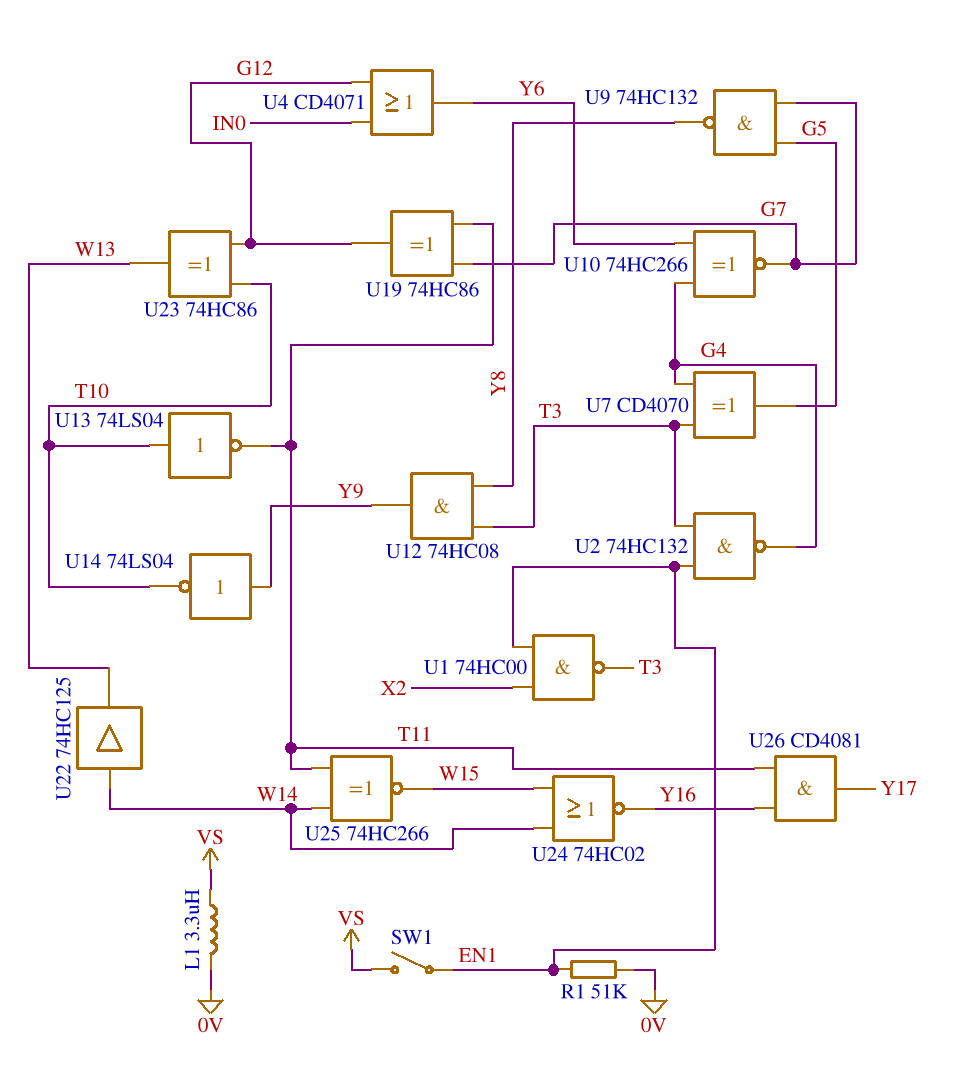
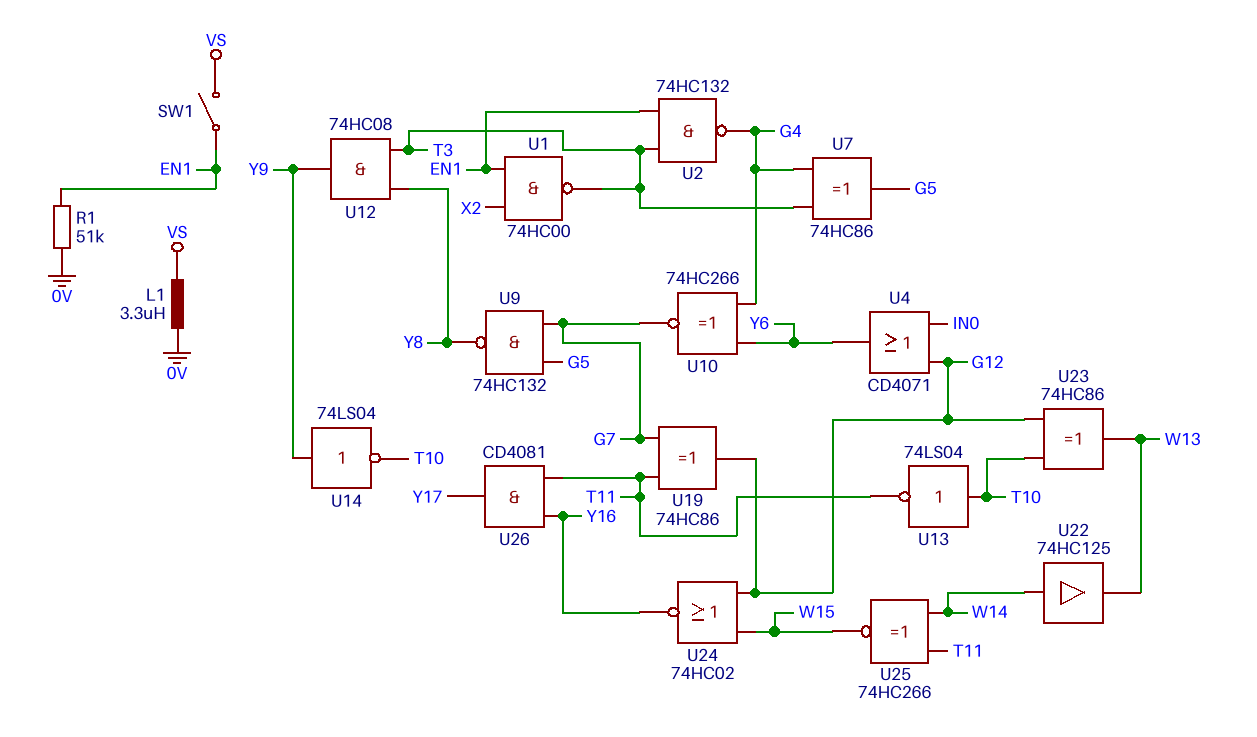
U7: XOR CD4070 (in G4, in T3, out G5) -> XOR 74HC86 (in G4, in T3, out G5)
U24: NOR 74HC02 (in W14, in W15, out Y16) -> NOR 74HC02 (in G12, in W15, out Y16)

